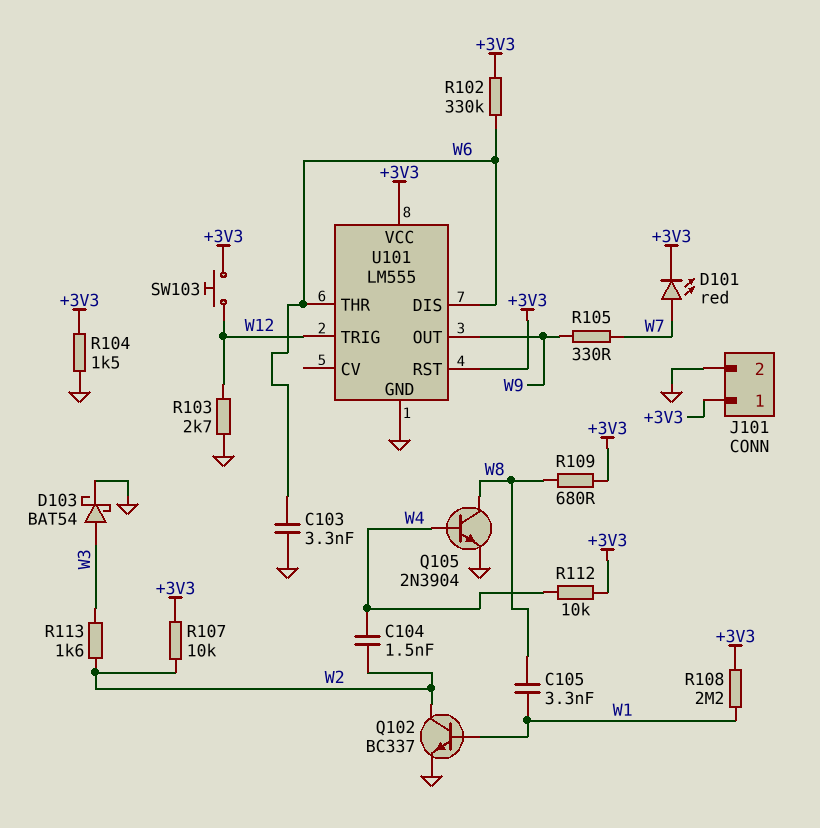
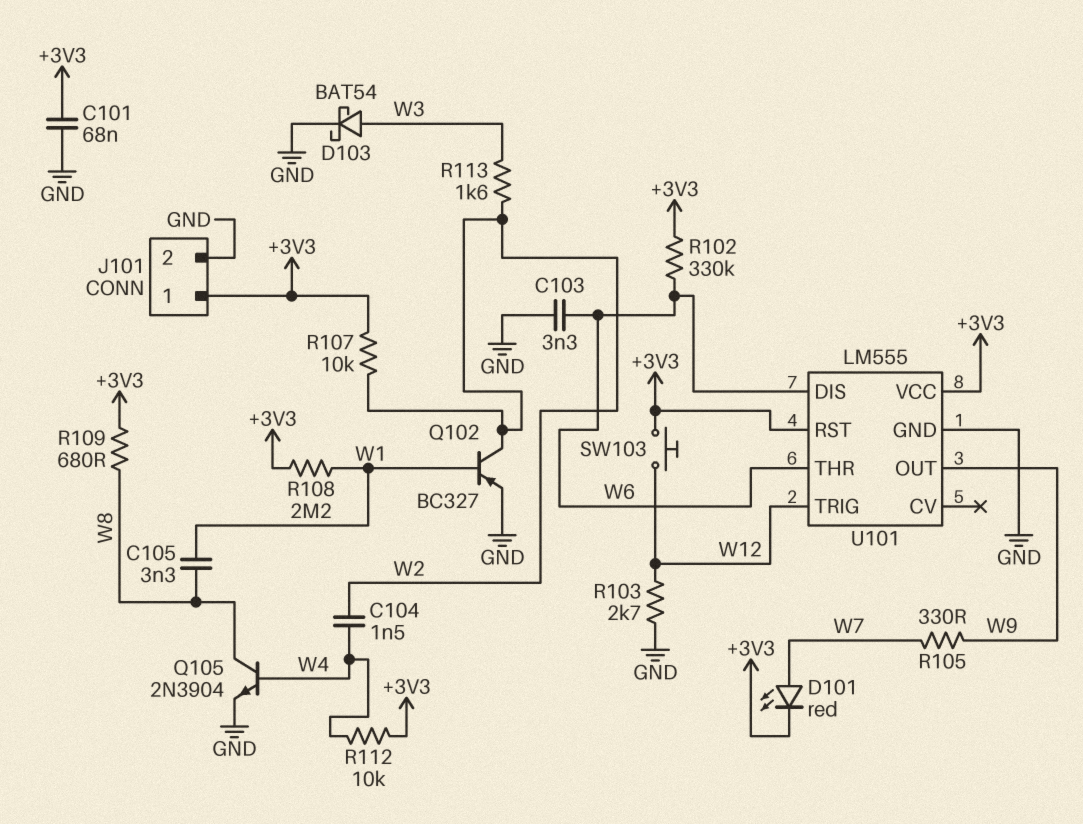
C101: none -> 68nF (+3V3, GND)
Q102: NPN BC337 (B W1, C W2, E GND) -> PNP BC327 (B W1, C W2, E GND)
R104: 1.5k (+3V3, GND) -> none

